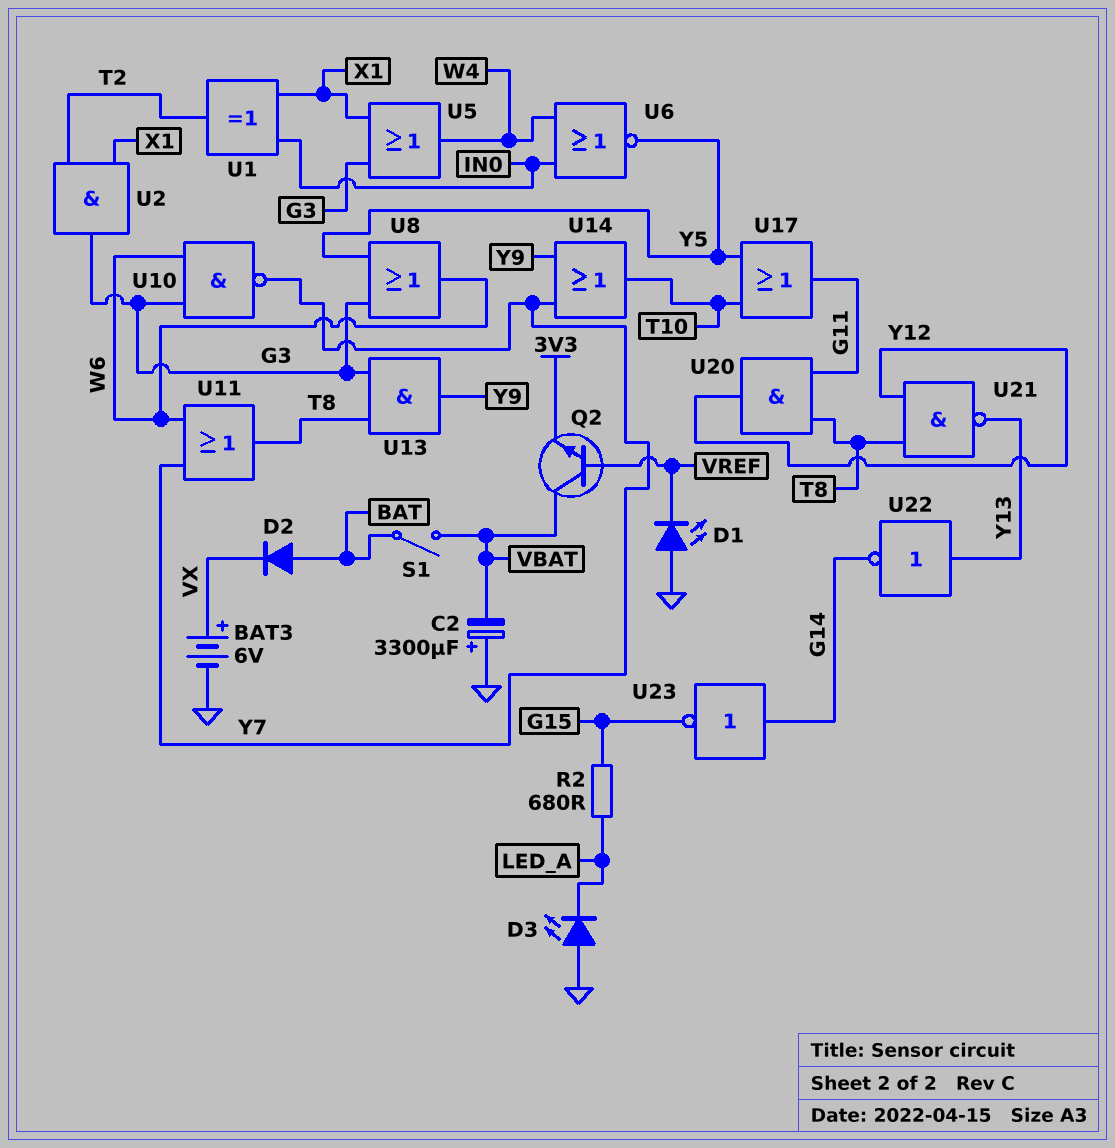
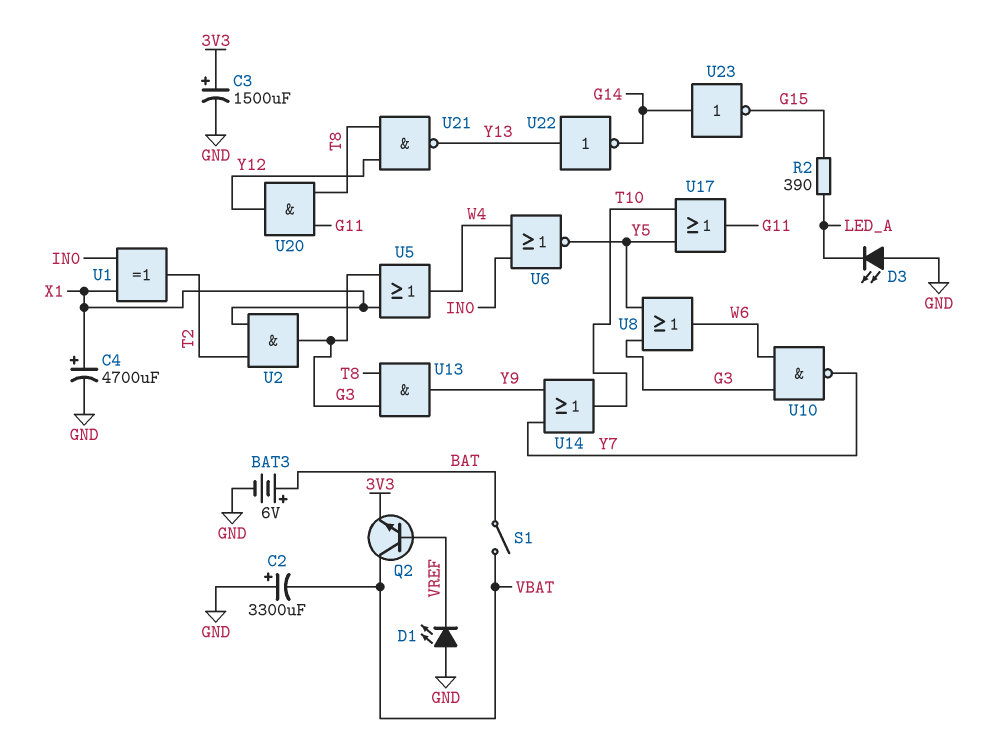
BAT3: 6V (plus VX, minus GND) -> 6V (plus BAT, minus GND)
C3: none -> 1500uF (plus 3V3, minus GND)
C4: none -> 4700uF (plus X1, minus GND)
D2: diode (A BAT, K VX) -> none
R2: 680 (G15, LED_A) -> 390 (G15, LED_A)
U11: OR (in W6, in Y7, out T8) -> none

